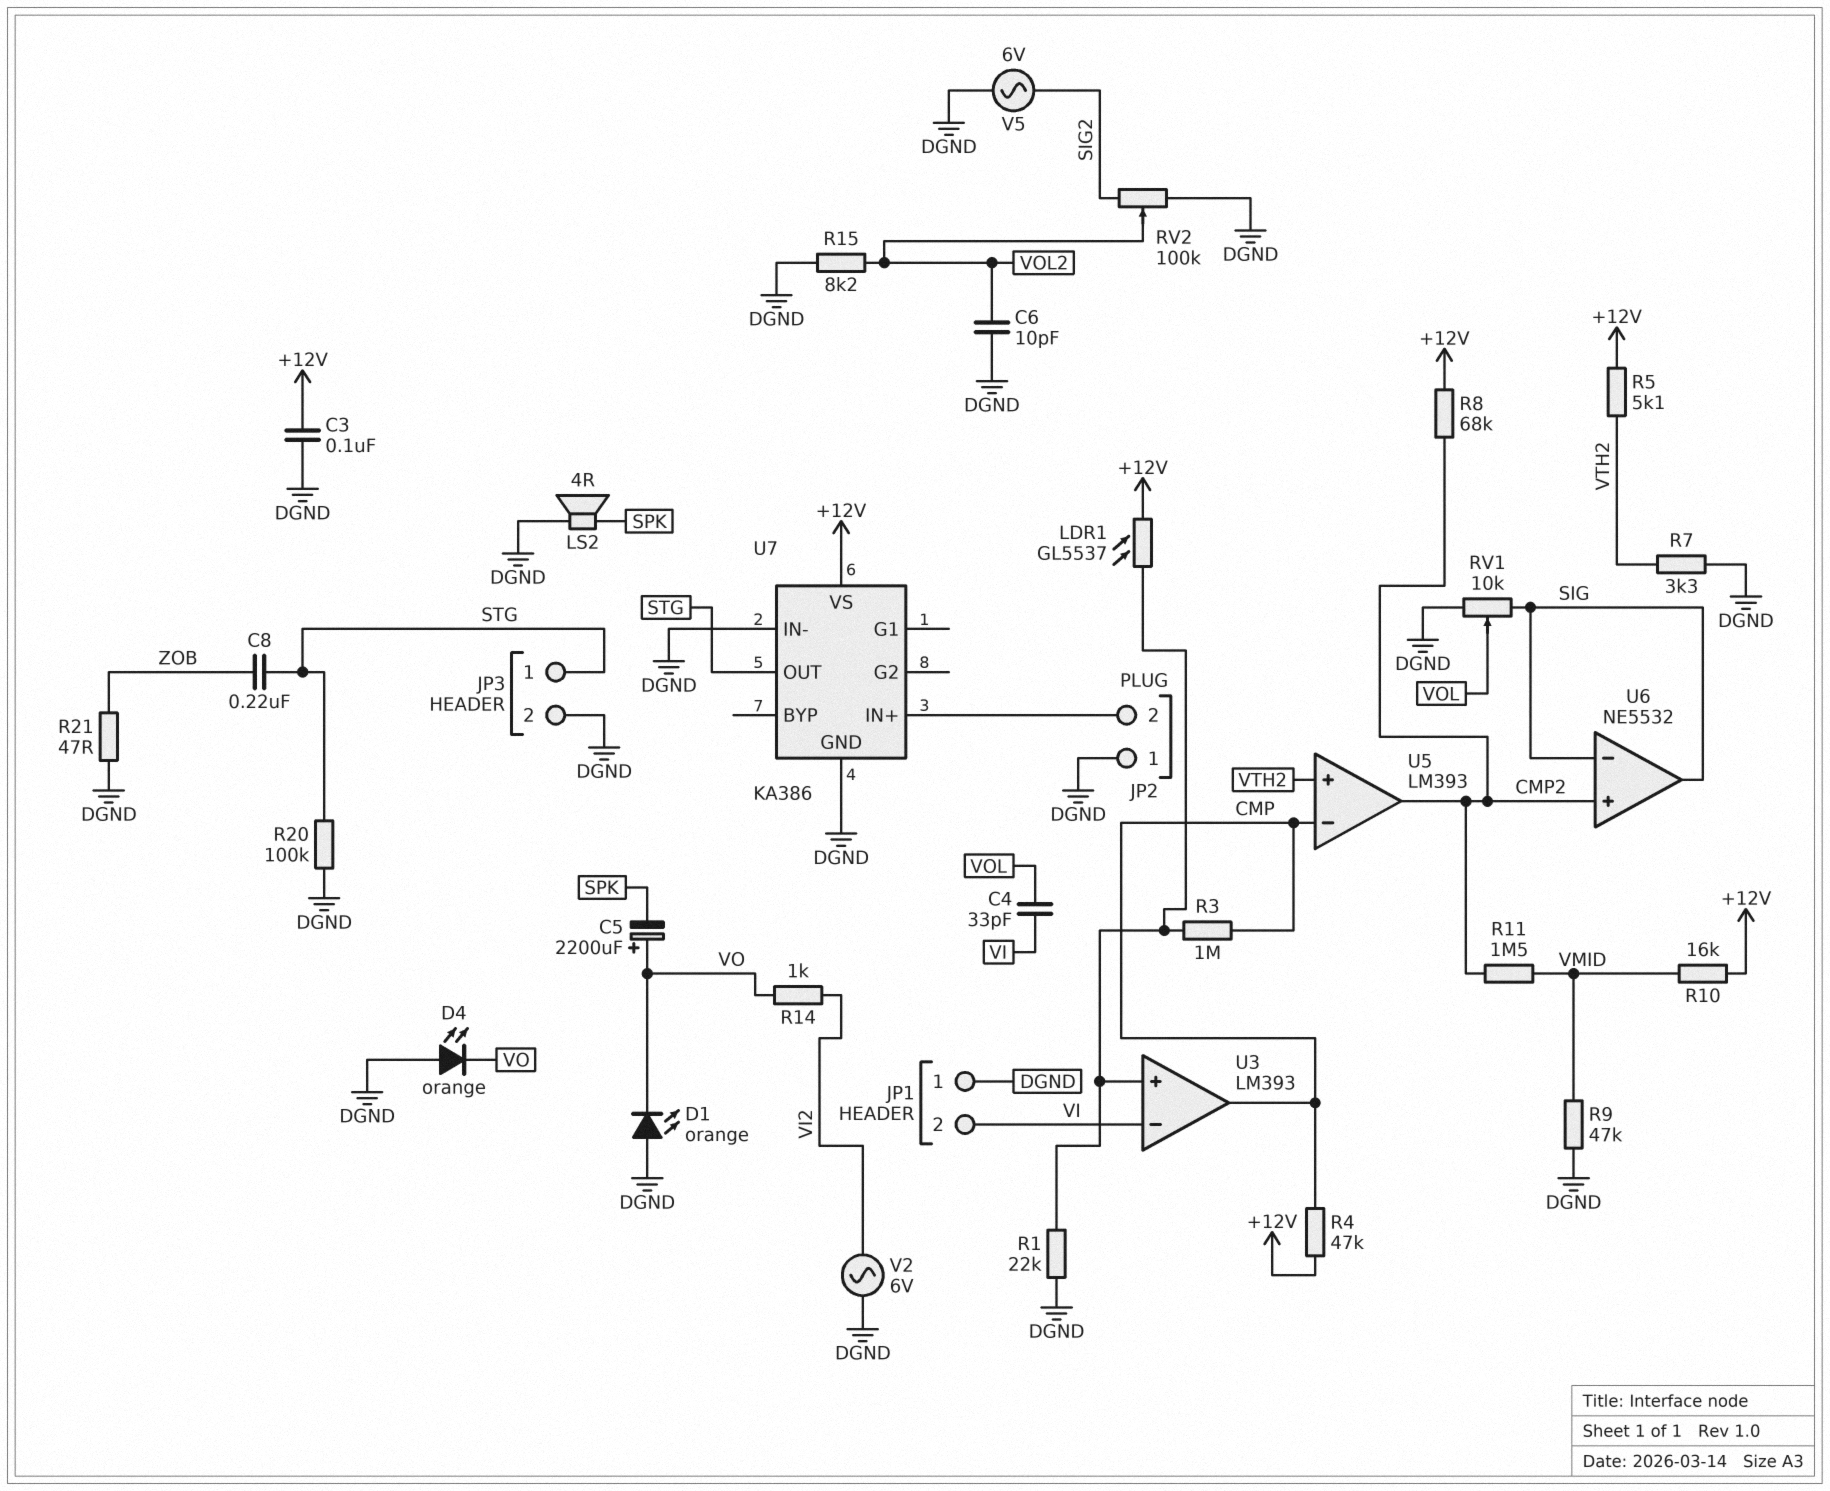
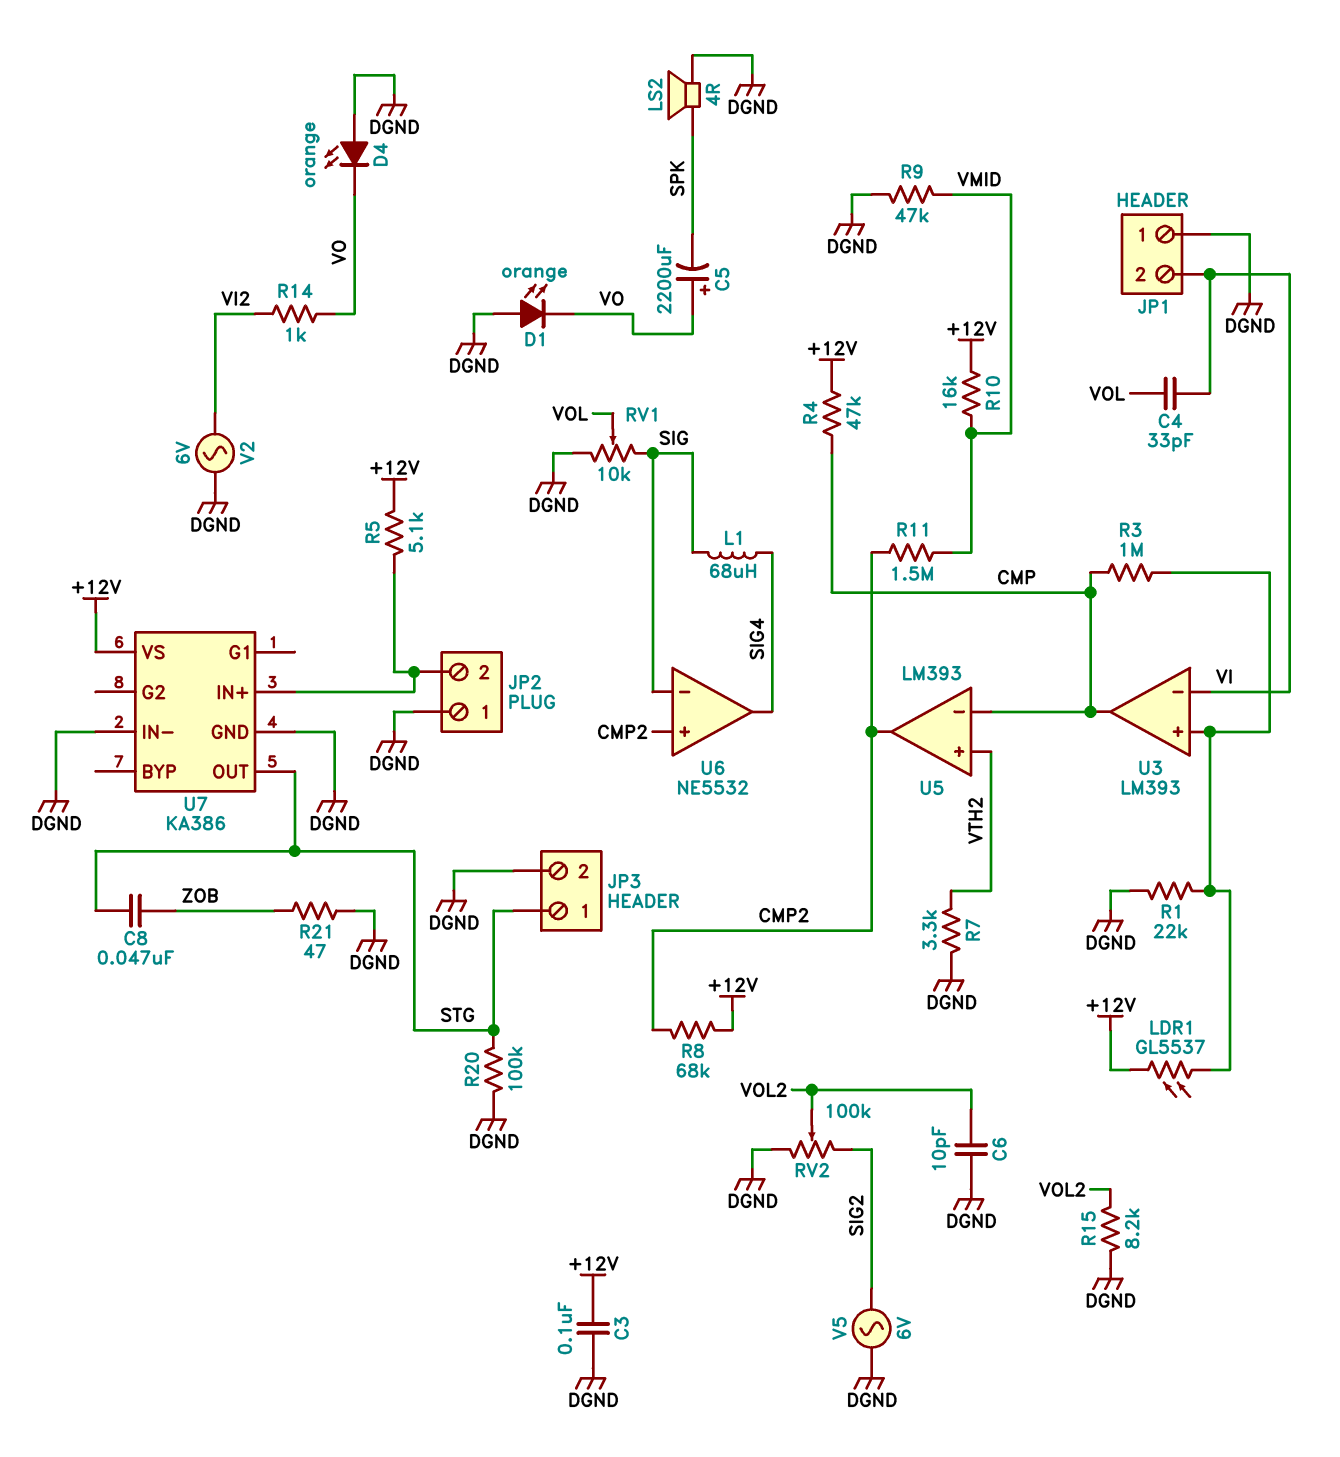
C8: 220nF (STG, ZOB) -> 47nF (STG, ZOB)
L1: none -> 68uH (SIG, SIG4)
R5: 5.1k (+12V, VTH2) -> 5.1k (+12V, JP2/2)
U6 pin out: SIG -> SIG4

